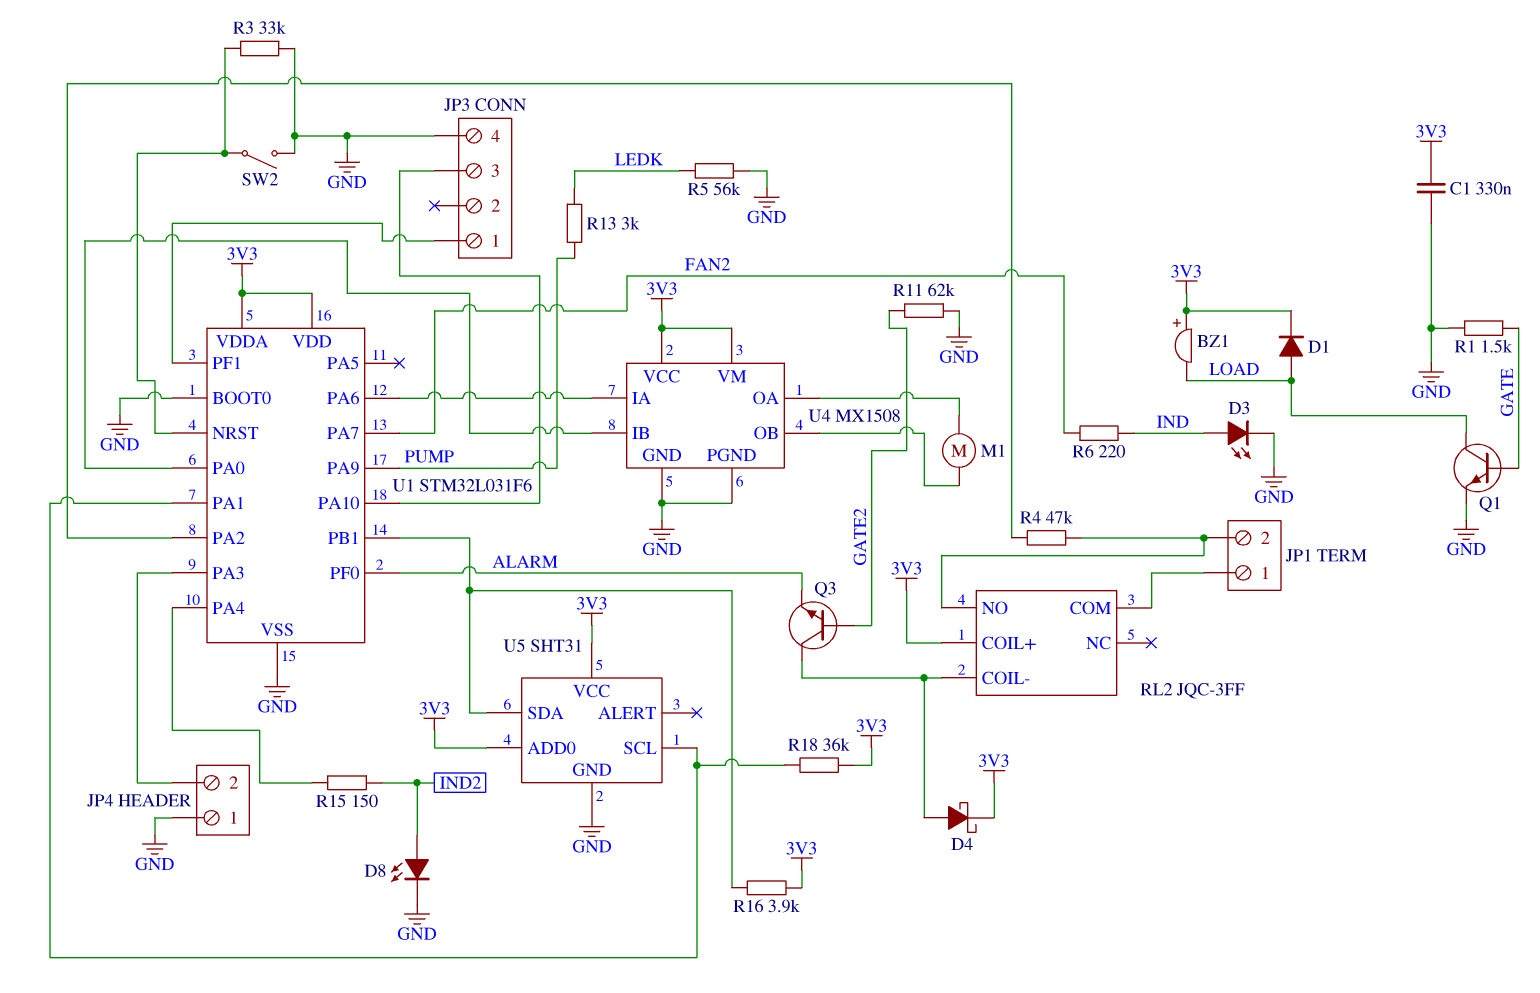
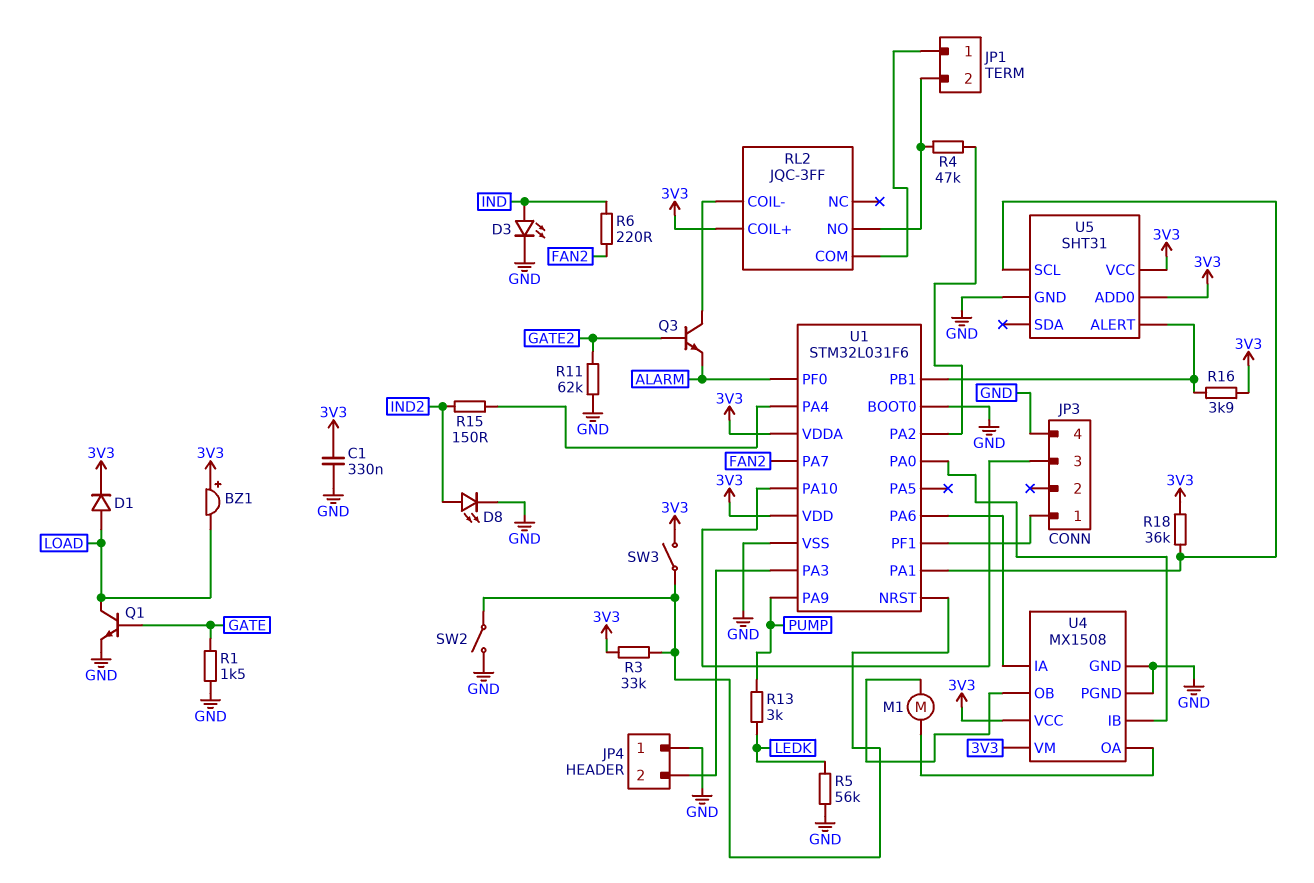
D4: schottky (A RL2/COIL-, K 3V3) -> none
R3: 33k (GND, U1/NRST) -> 33k (3V3, U1/NRST)
SW3: none -> switch (3V3, U1/NRST)
U5 pin ALERT: none -> U1/PB1
U5 pin SDA: U1/PB1 -> none

